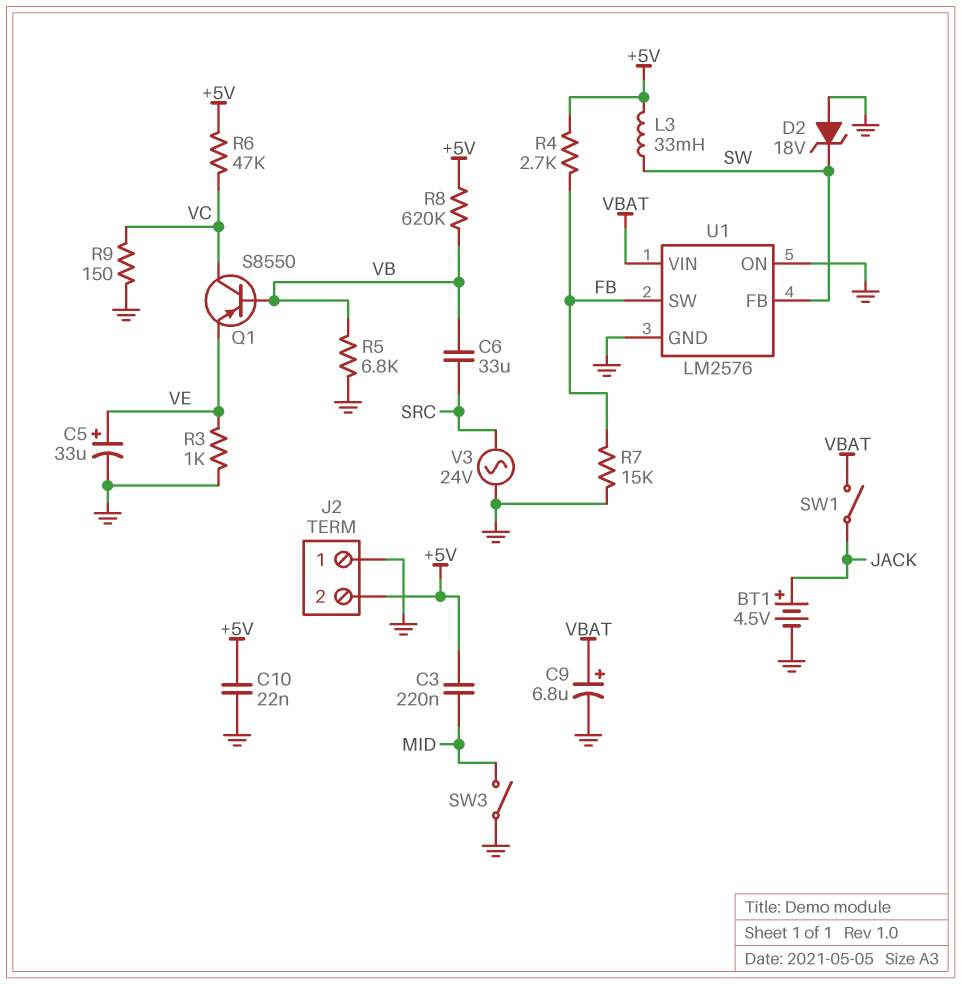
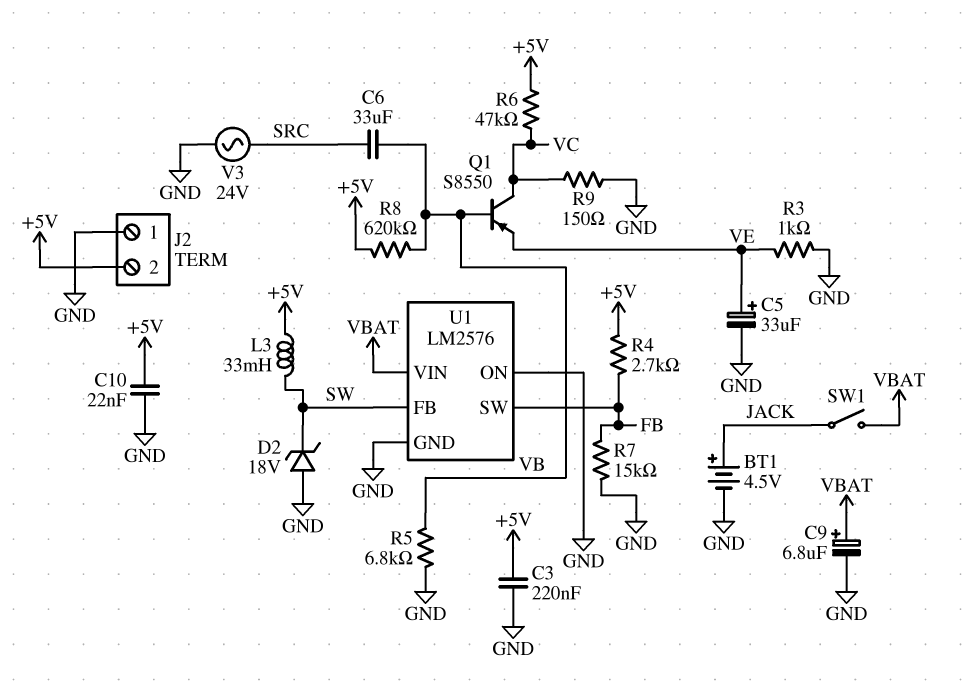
C3: 220nF (+5V, MID) -> 220nF (+5V, GND)
SW3: switch (GND, MID) -> none

